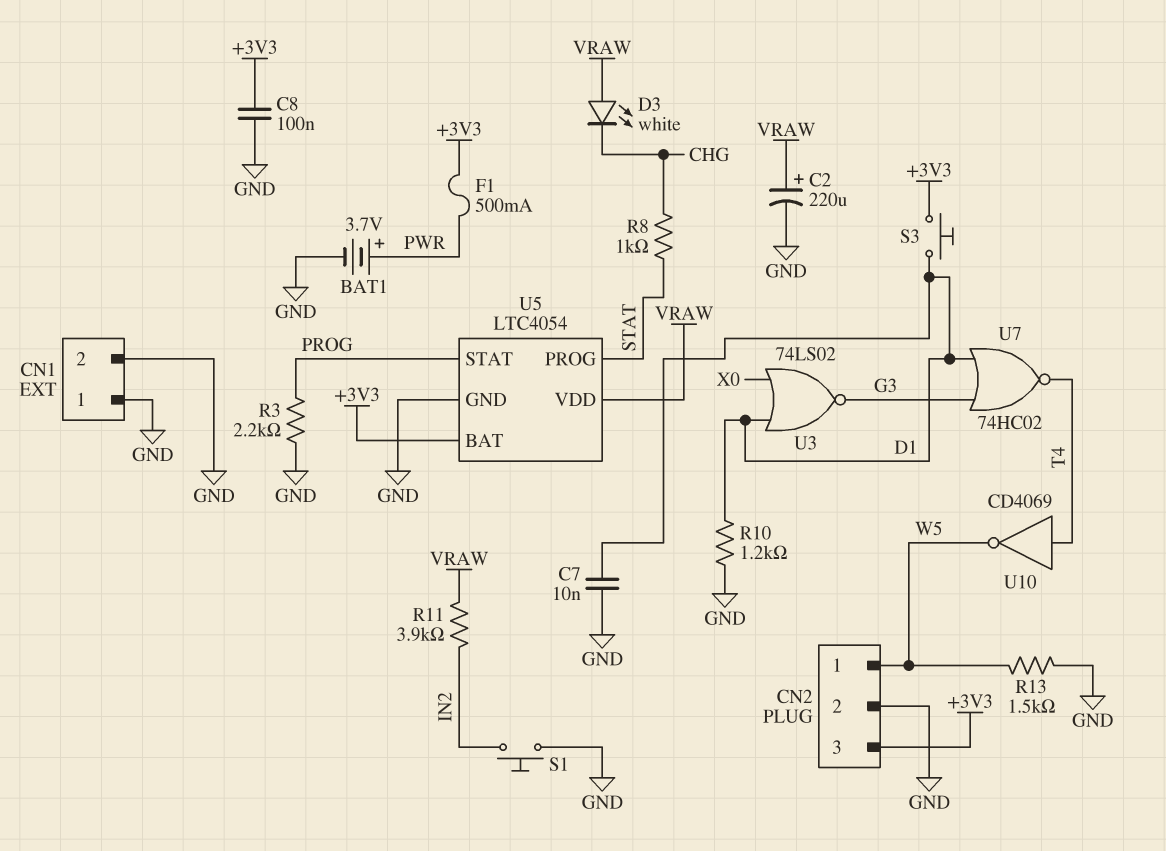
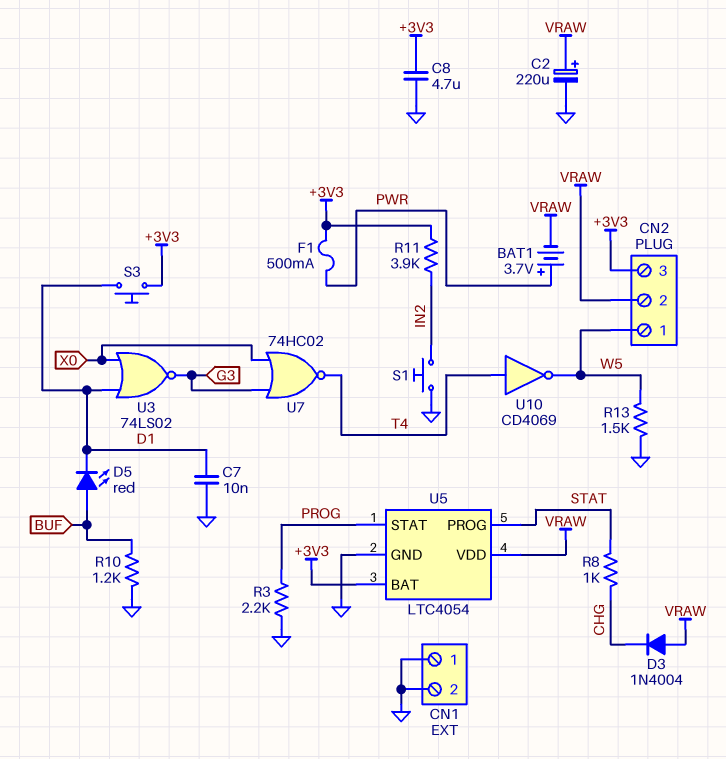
BAT1: 3.7V (plus PWR, minus GND) -> 3.7V (plus PWR, minus VRAW)
C8: 100nF (+3V3, GND) -> 4.7uF (+3V3, GND)
CN2 pin 2: GND -> VRAW
D3: LED white (A VRAW, K CHG) -> diode 1N4004 (A VRAW, K CHG)
D5: none -> LED red (A BUF, K D1)
R10: 1.2k (D1, GND) -> 1.2k (BUF, GND)
R11: 3.9k (IN2, VRAW) -> 3.9k (+3V3, IN2)
U7: NOR 74HC02 (in D1, in G3, out T4) -> NOR 74HC02 (in G3, in X0, out T4)

